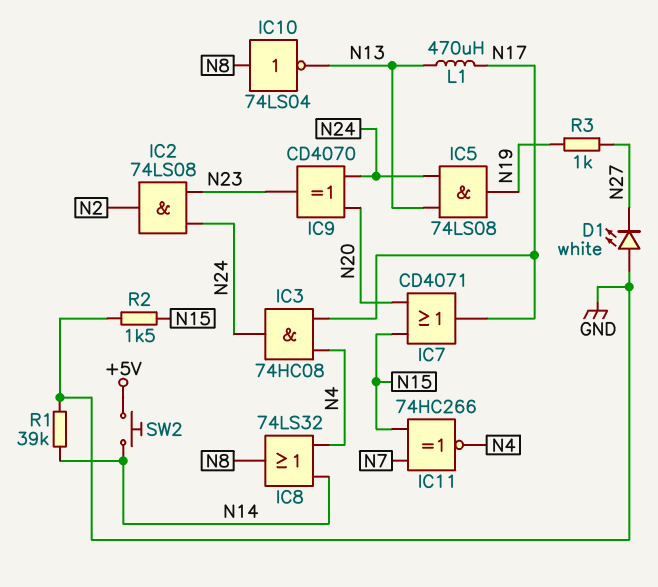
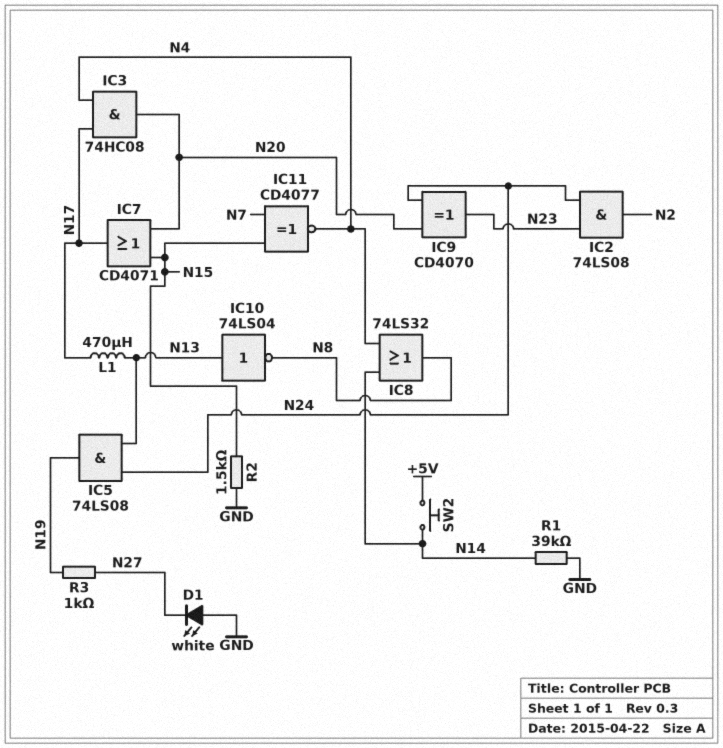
IC3: AND 74HC08 (in N4, in N17, out N24) -> AND 74HC08 (in N4, in N17, out N20)
IC10: NOT 74LS04 (in N8, out N13) -> NOT 74LS04 (in N13, out N8)
IC11: XNOR 74HC266 (in N7, in N15, out N4) -> XNOR CD4077 (in N7, in N15, out N4)

